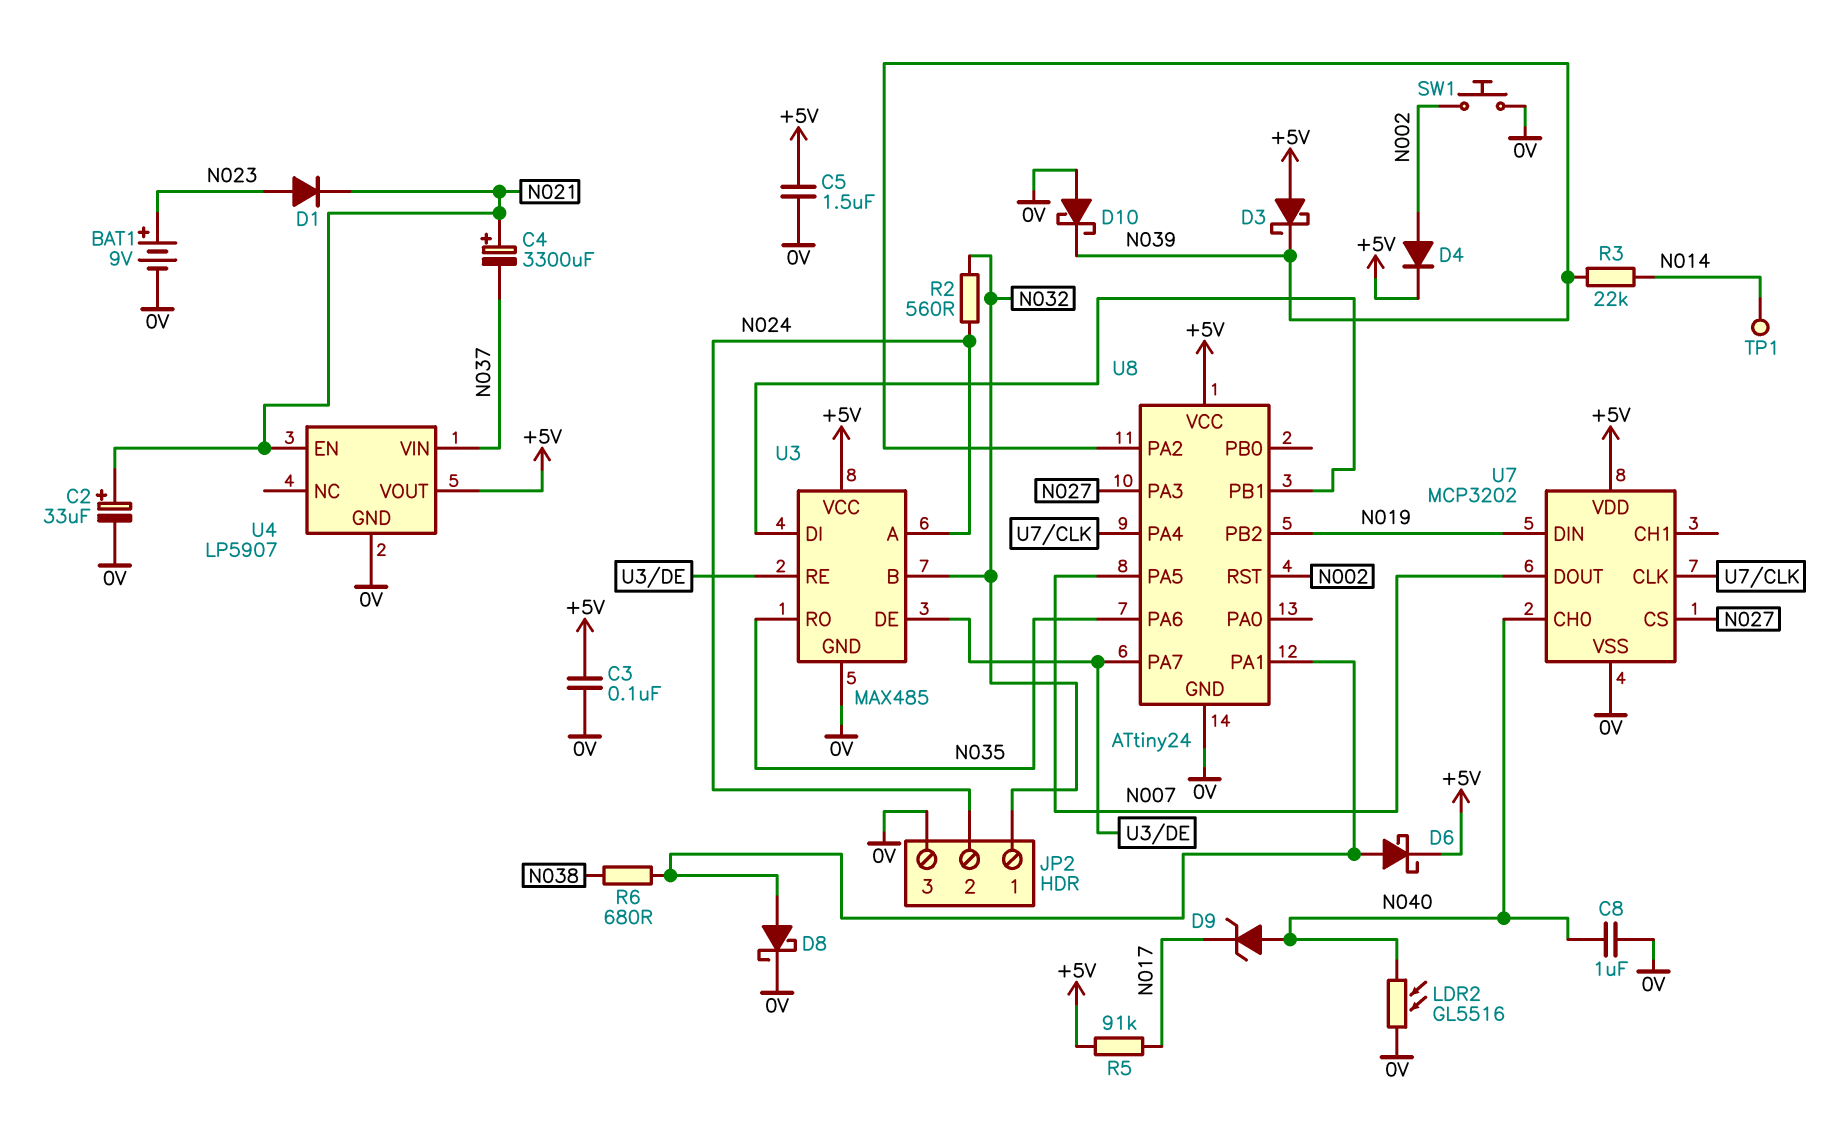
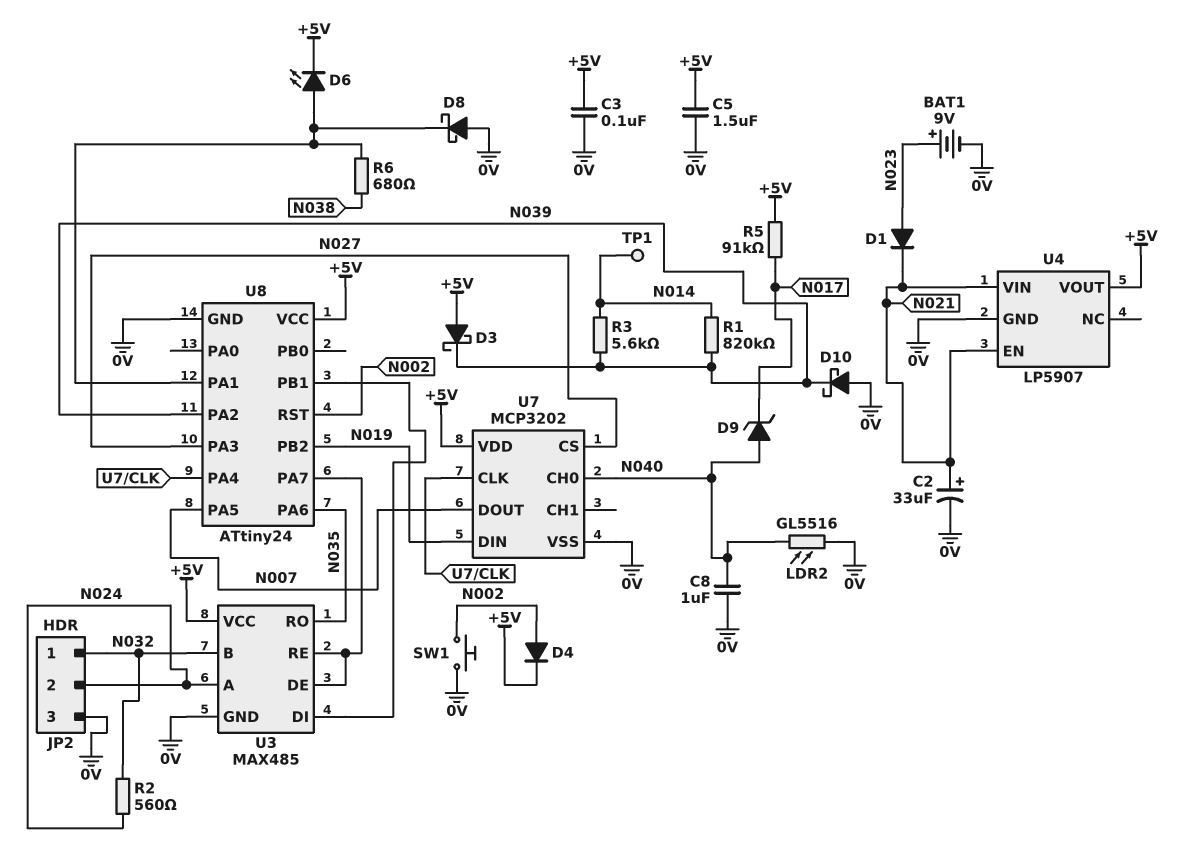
C4: 3300uF (plus N021, minus N037) -> none
D6: schottky (A U8/PA1, K +5V) -> LED (A U8/PA1, K +5V)
D8: schottky (A U8/PA1, K 0V) -> schottky (A 0V, K U8/PA1)
R1: none -> 820k (N014, N039)
R3: 22k (N014, N039) -> 5.6k (N014, N039)
U4 pin VIN: N037 -> N021

